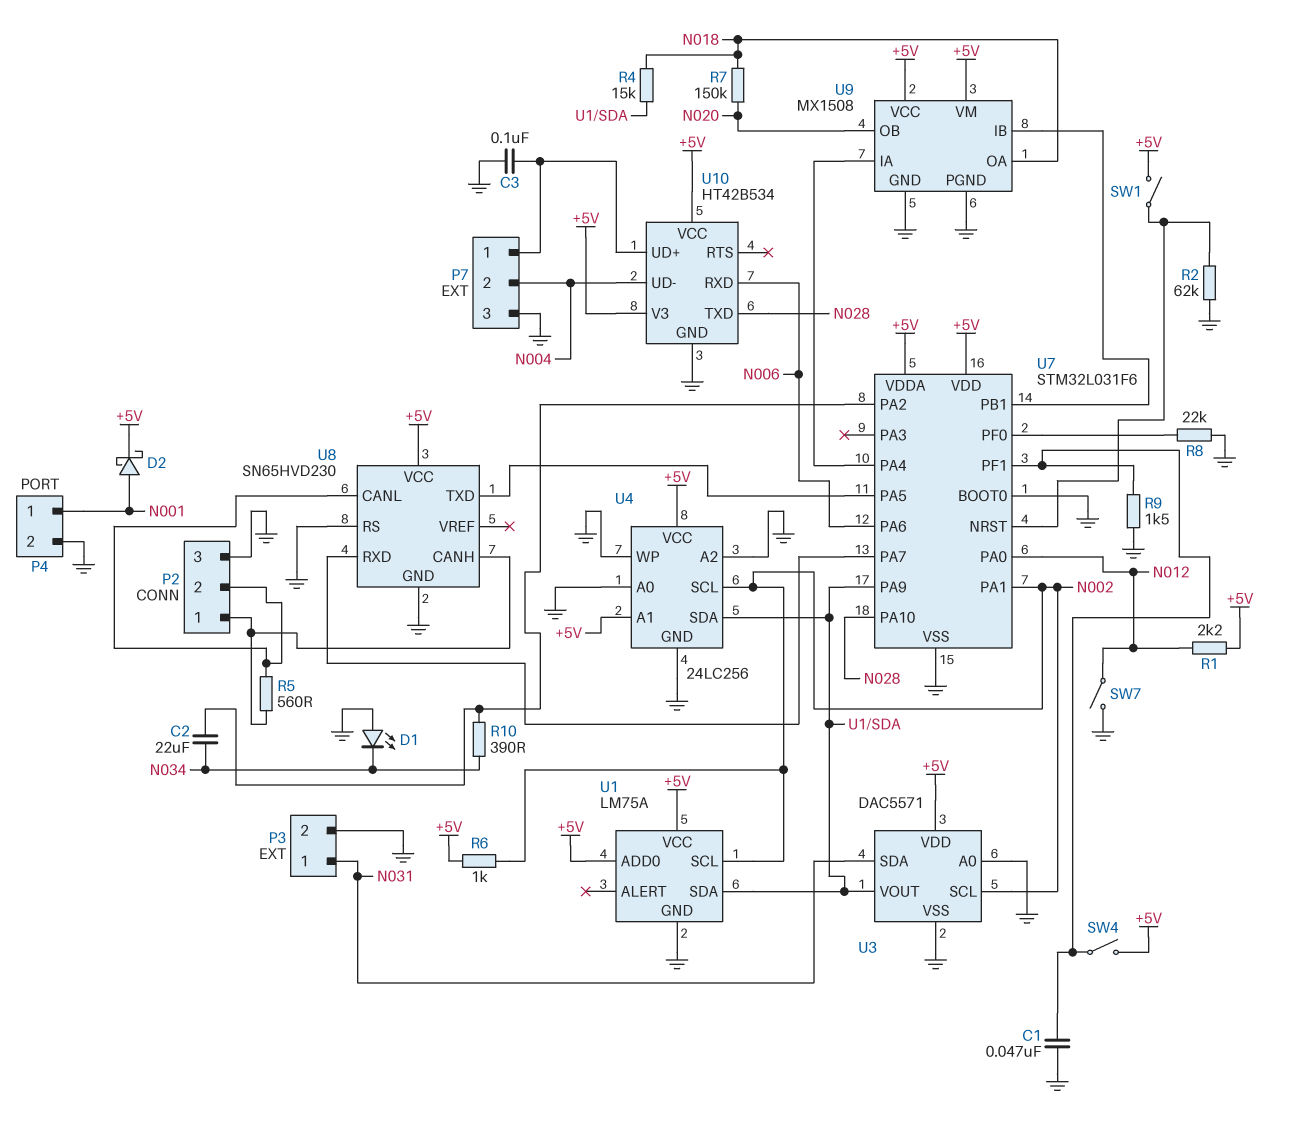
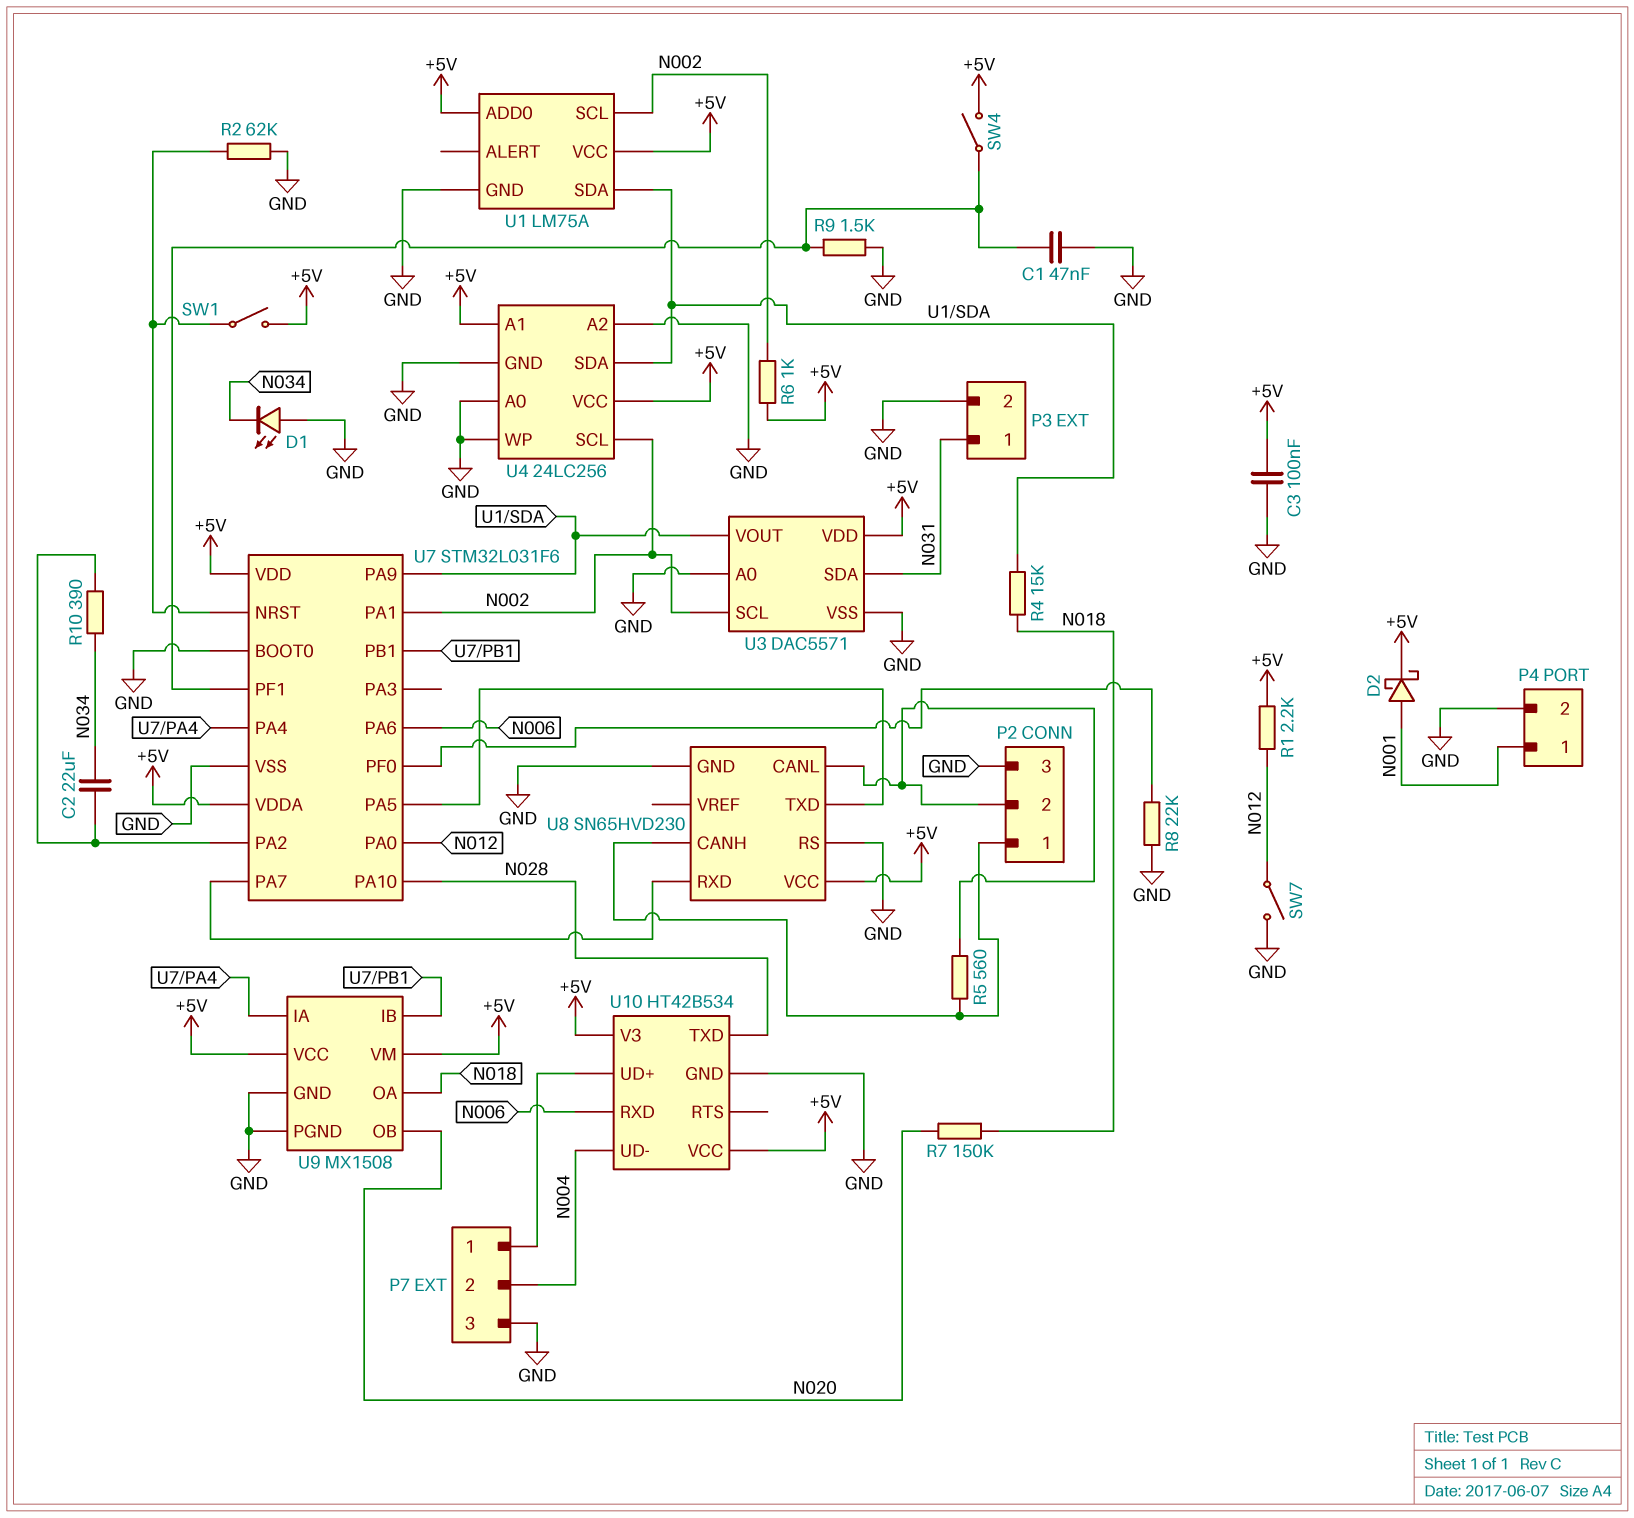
C3: 100nF (GND, P7/1) -> 100nF (+5V, GND)

